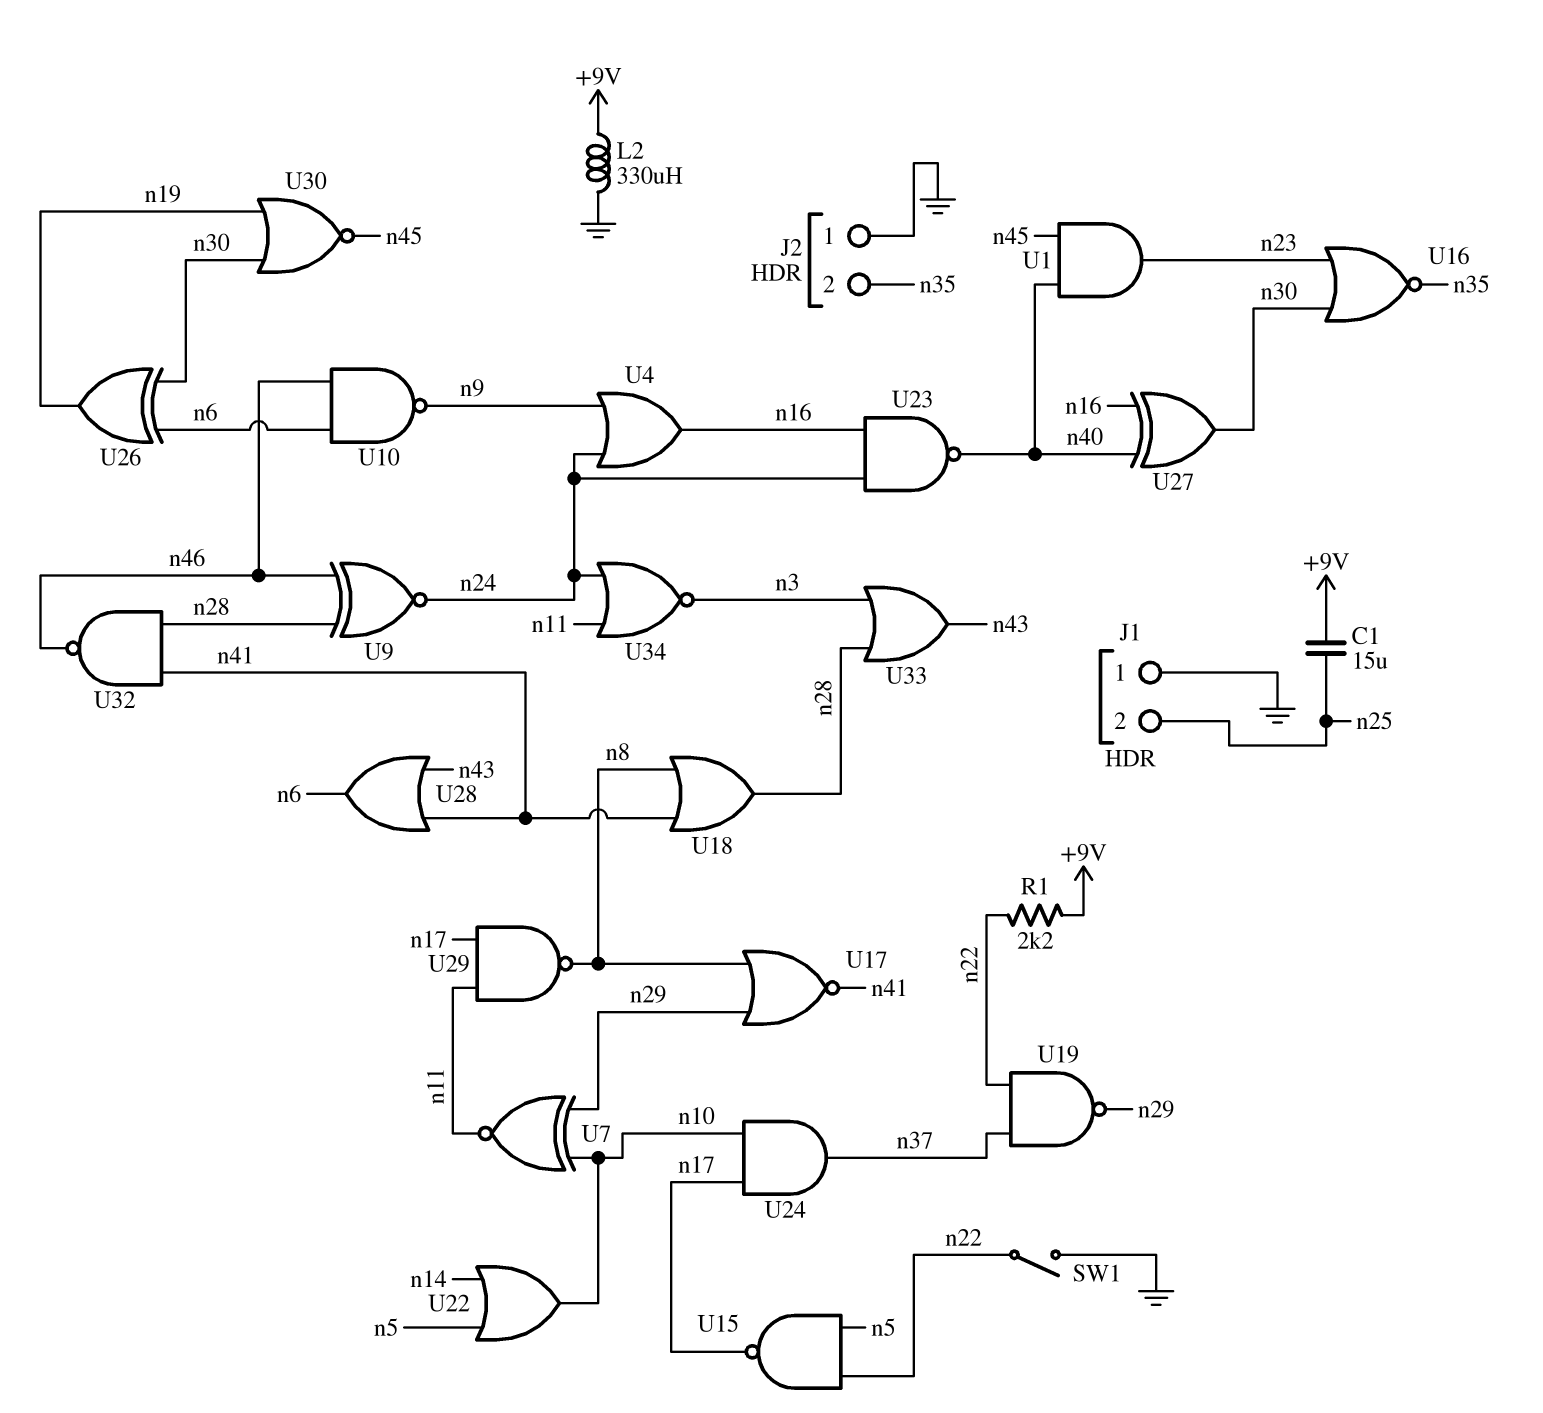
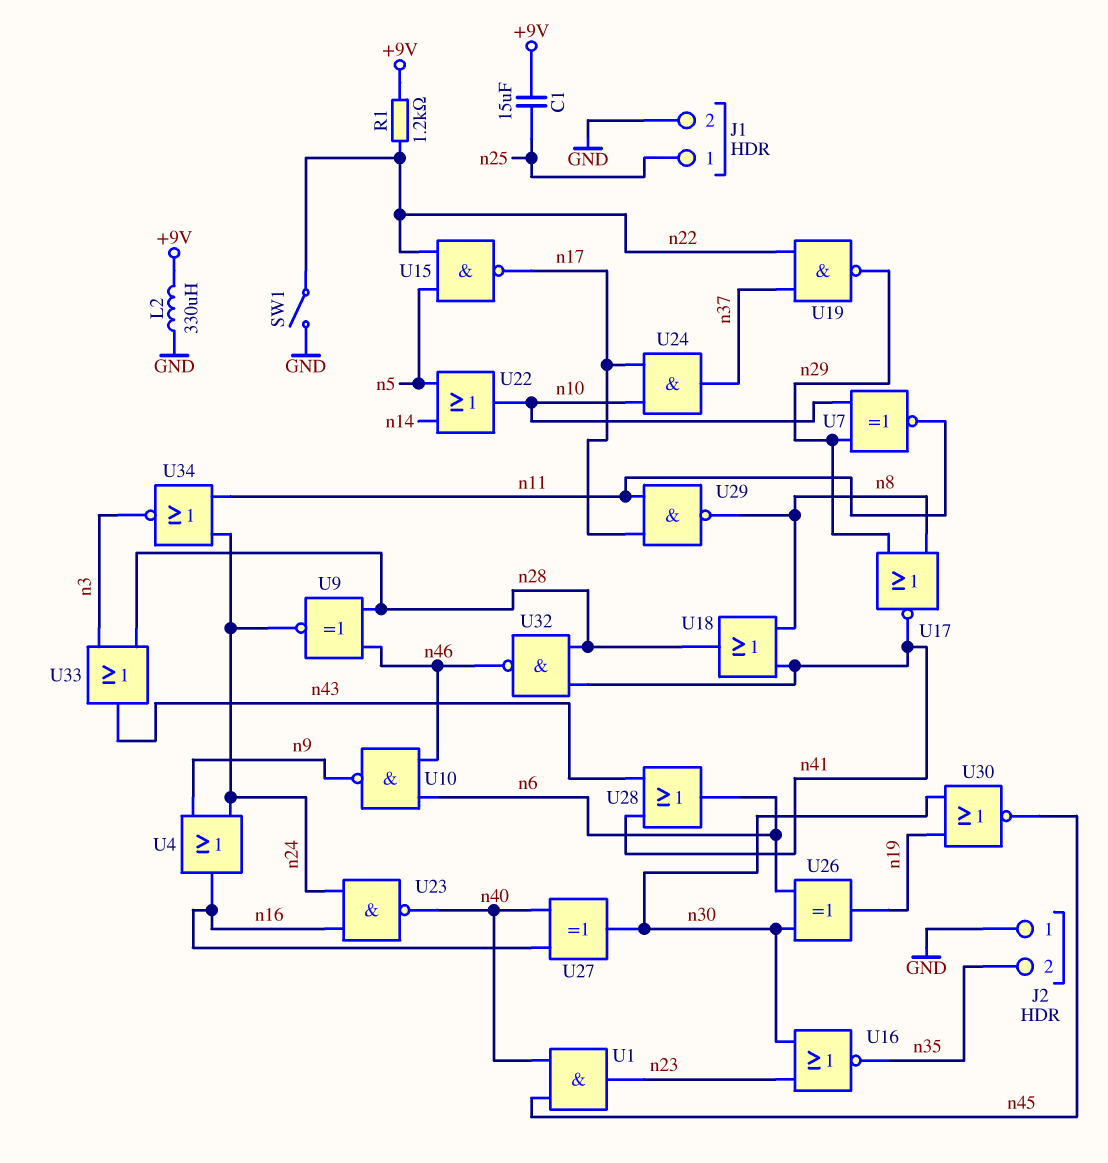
J1 pin 1: GND -> n25
J1 pin 2: n25 -> GND
R1: 2.2k (+9V, n22) -> 1.2k (+9V, n22)

